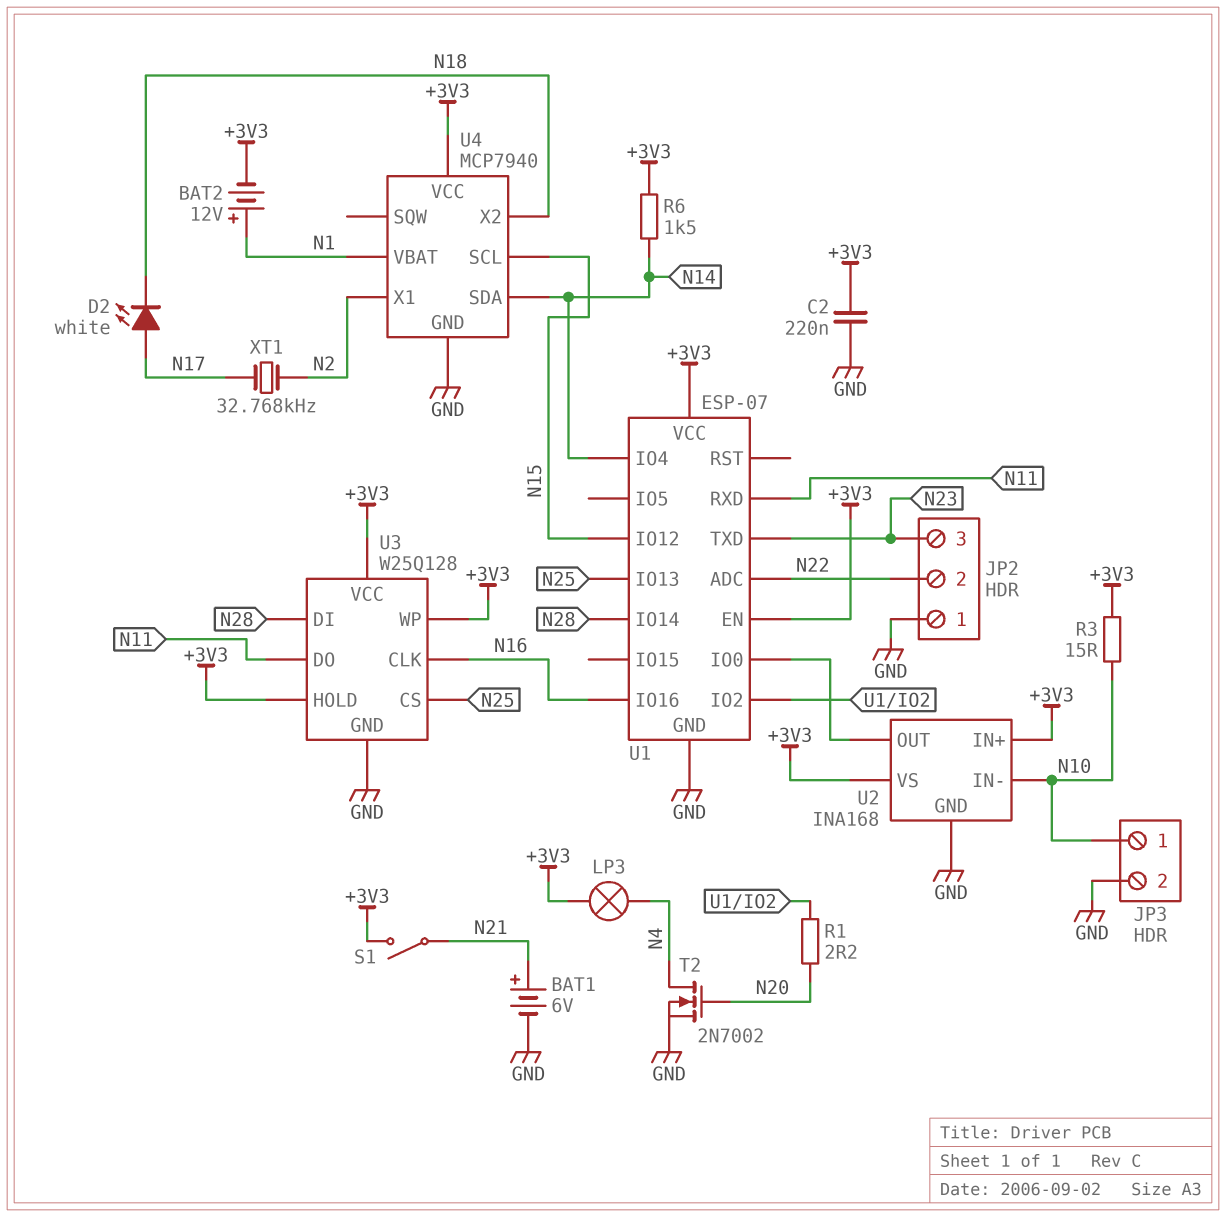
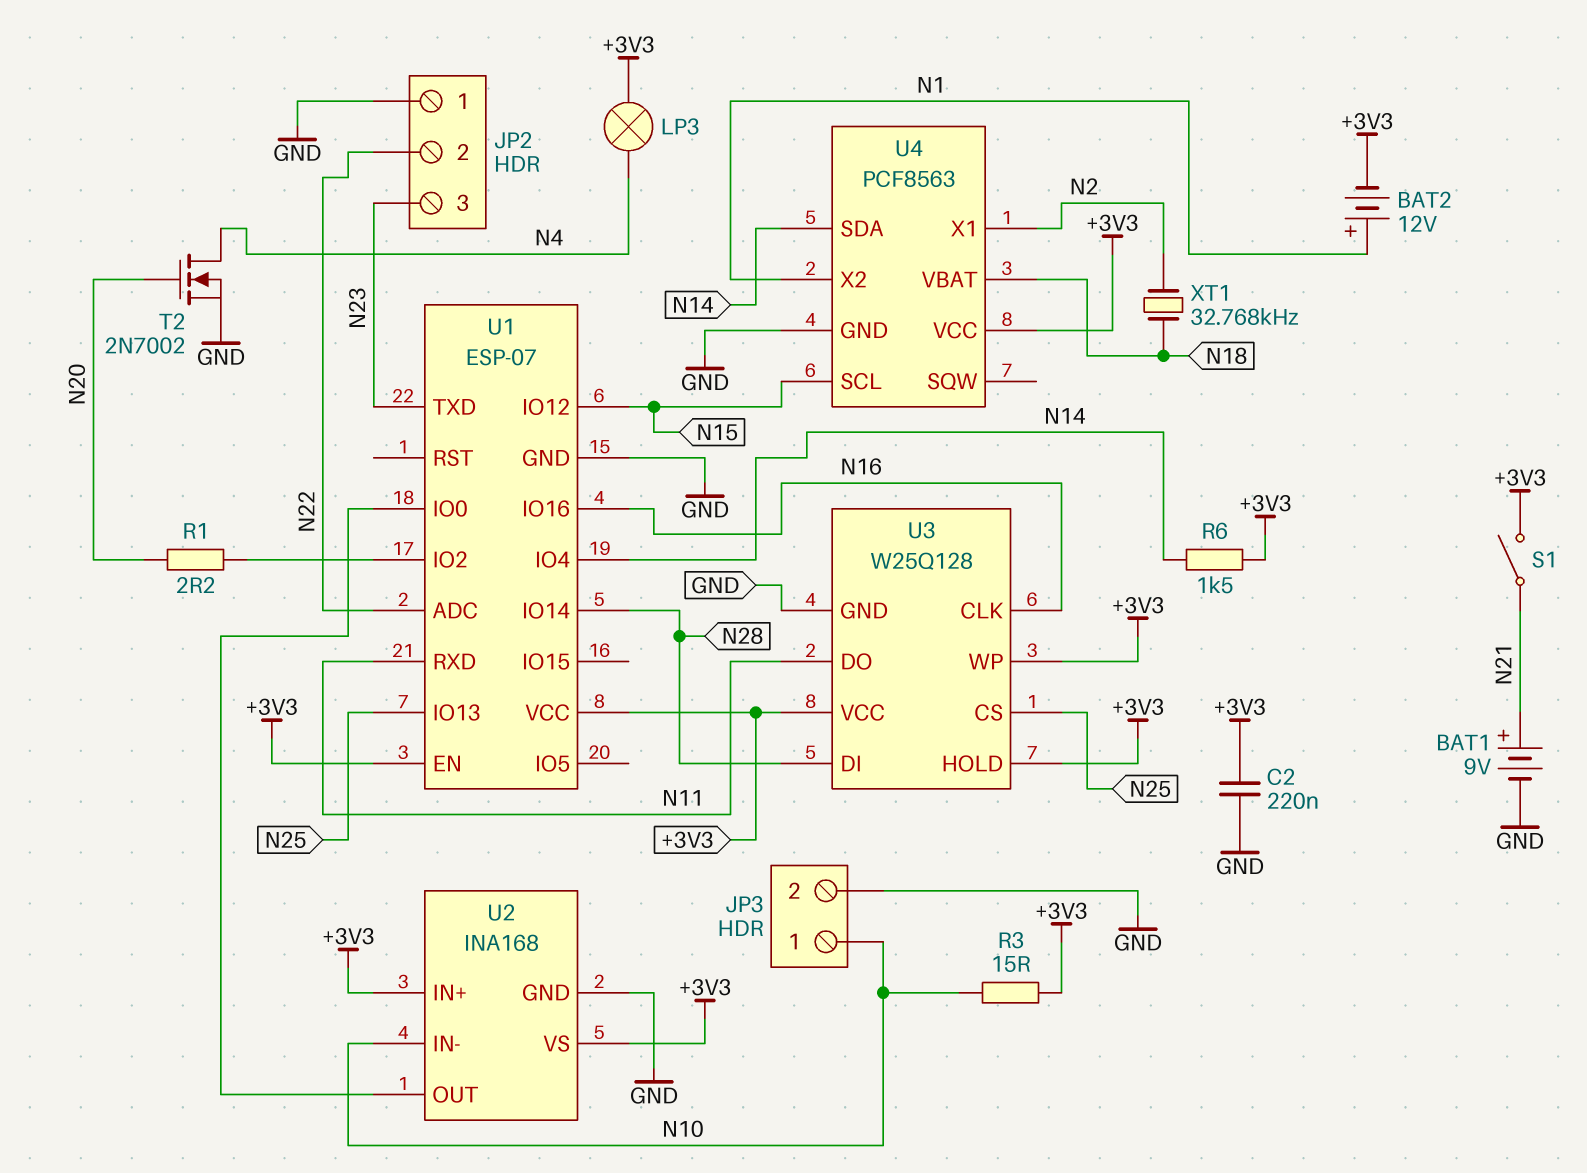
BAT1: 6V (plus N21, minus GND) -> 9V (plus N21, minus GND)
D2: LED white (A N17, K N18) -> none
U4: MCP7940 -> PCF8563
U4 pin VBAT: N1 -> N18
U4 pin X2: N18 -> N1
XT1: 32.768kHz (N2, N17) -> 32.768kHz (N2, N18)

